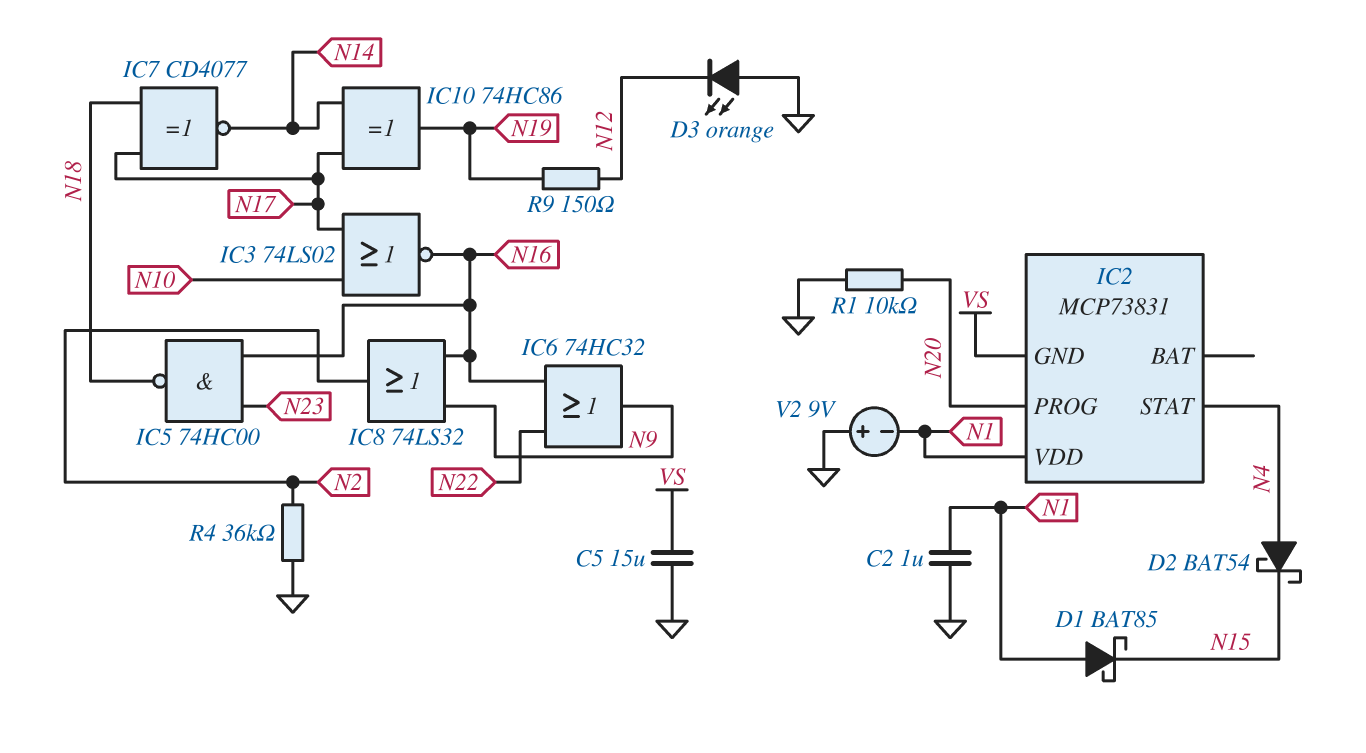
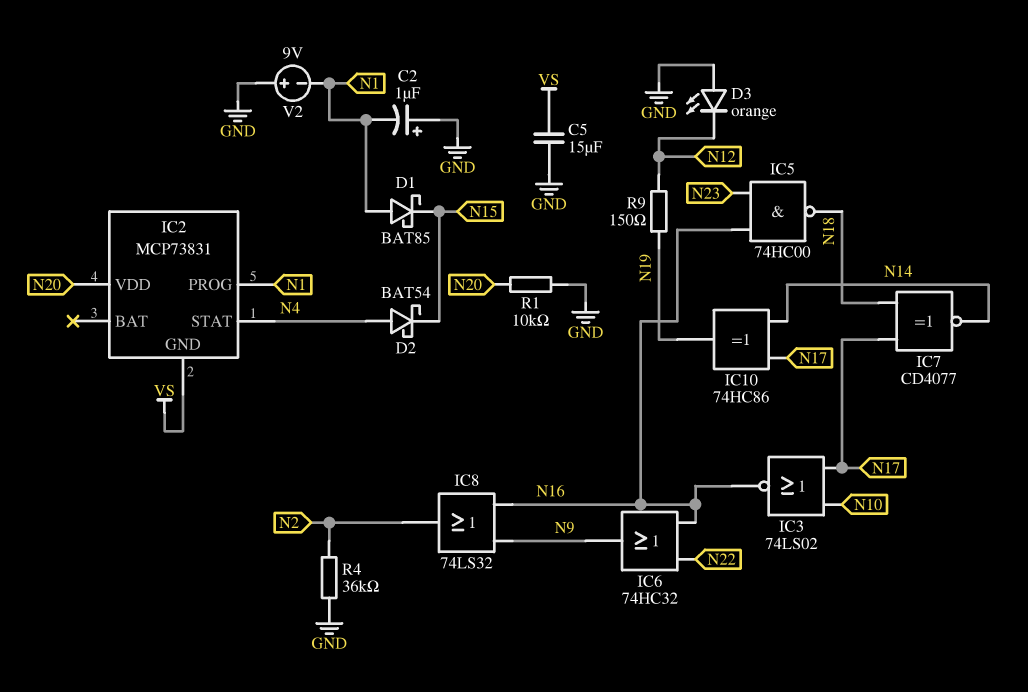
C2: 1uF (GND, N1) -> 1uF (plus GND, minus N1)
IC2 pin PROG: N20 -> N1
IC2 pin VDD: N1 -> N20

